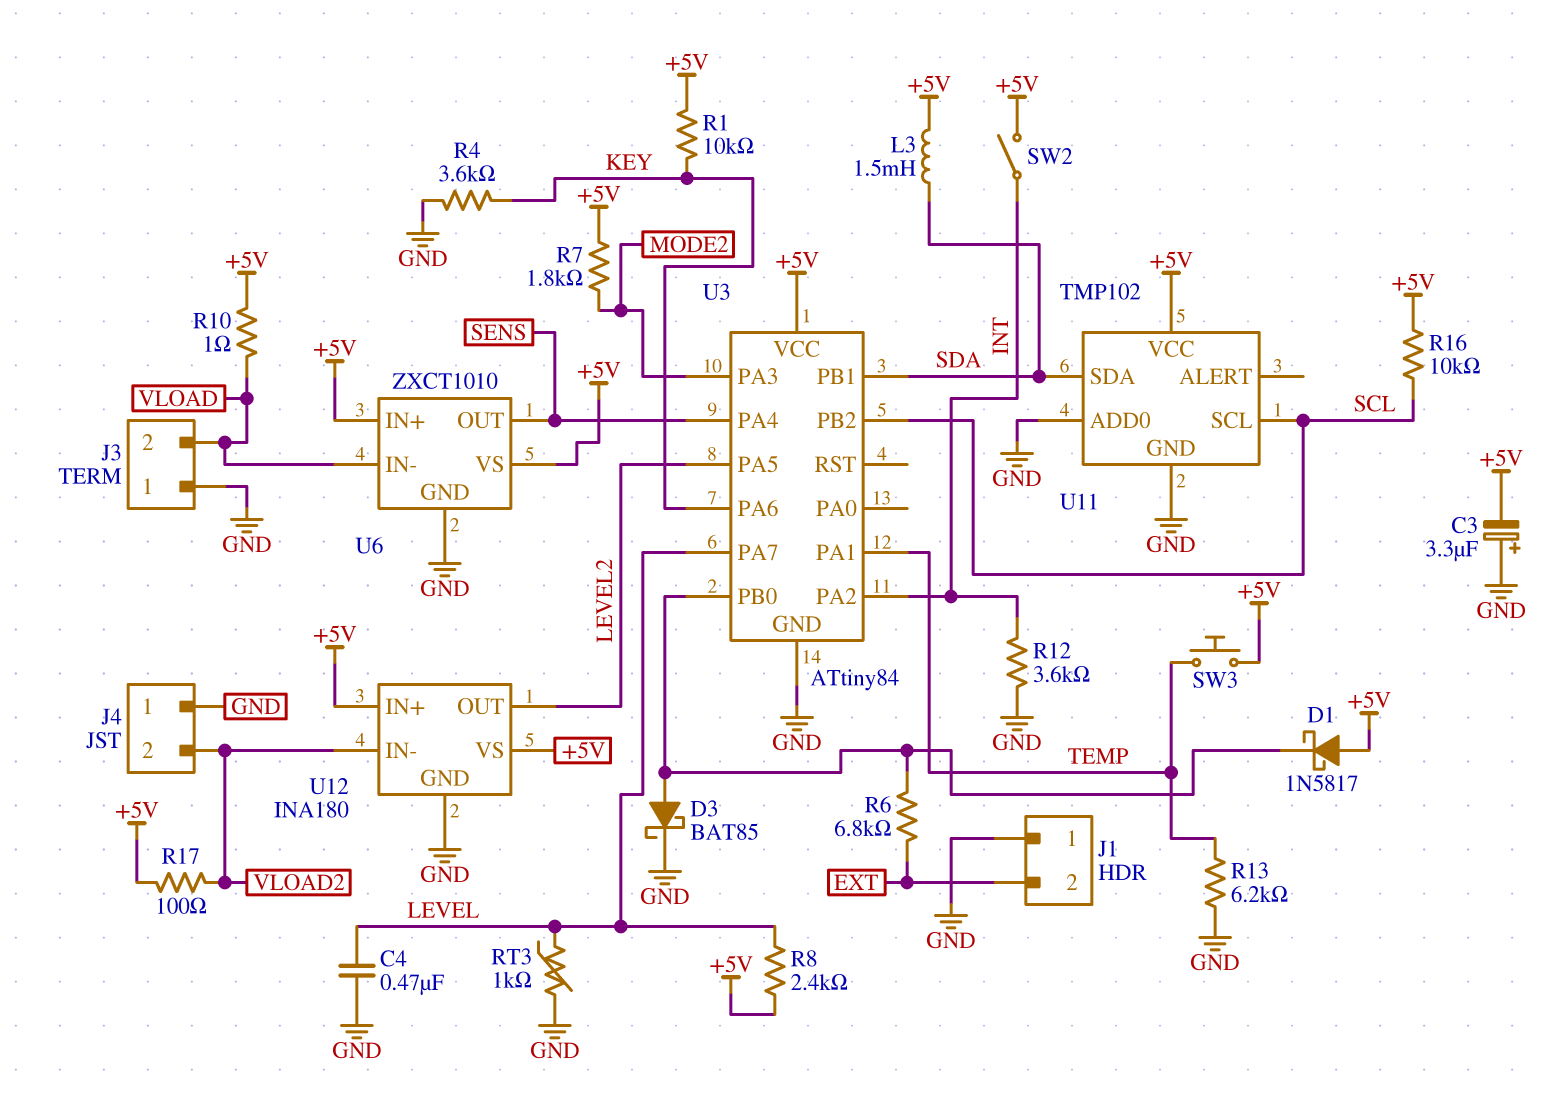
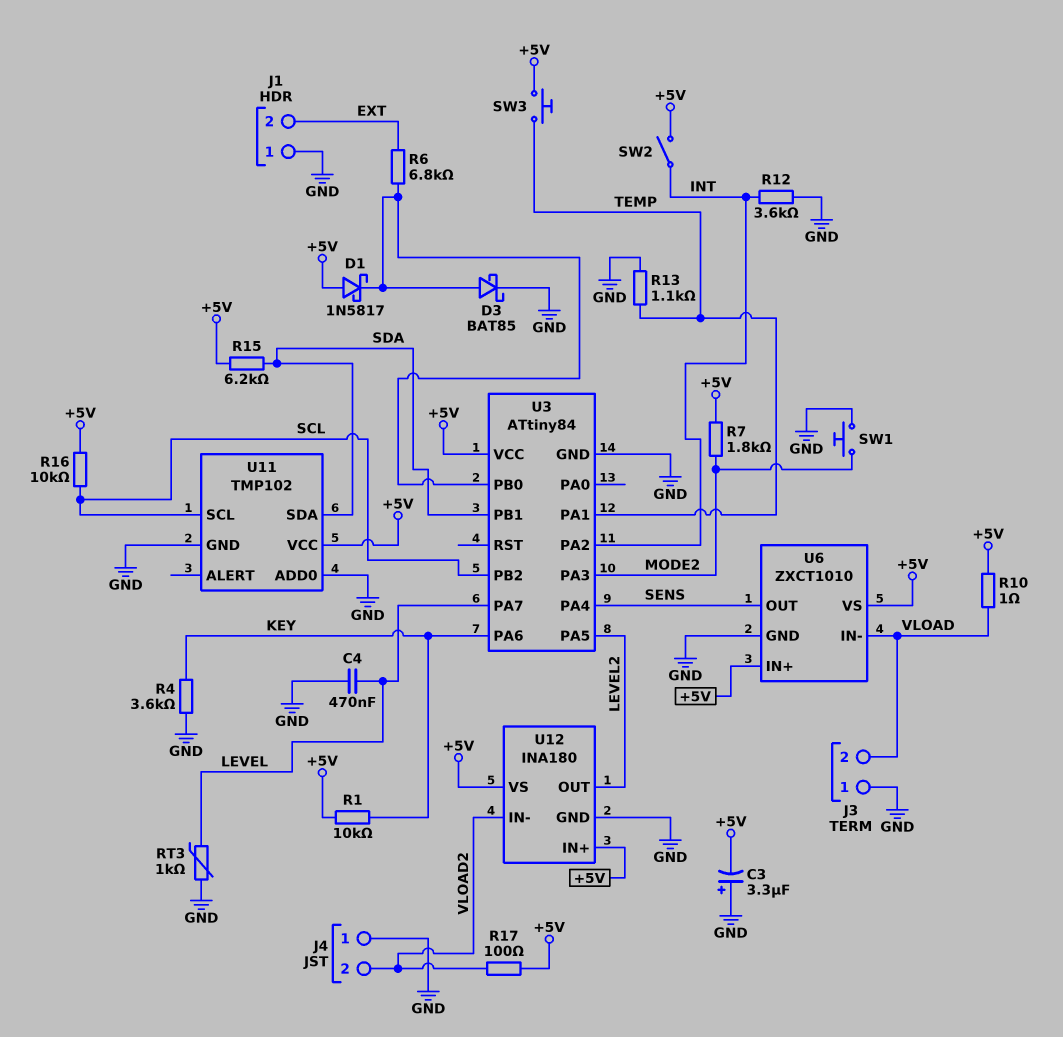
L3: 1.5mH (+5V, SDA) -> none
R8: 2.4k (+5V, LEVEL) -> none
R13: 6.2k (GND, TEMP) -> 1.1k (GND, TEMP)
R15: none -> 6.2k (+5V, SDA)
SW1: none -> button (GND, MODE2)

